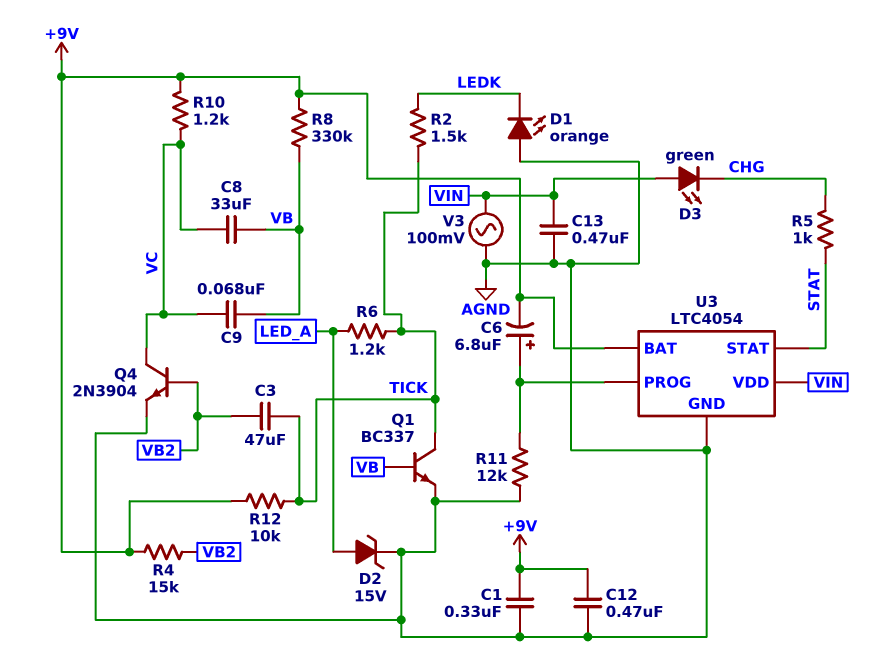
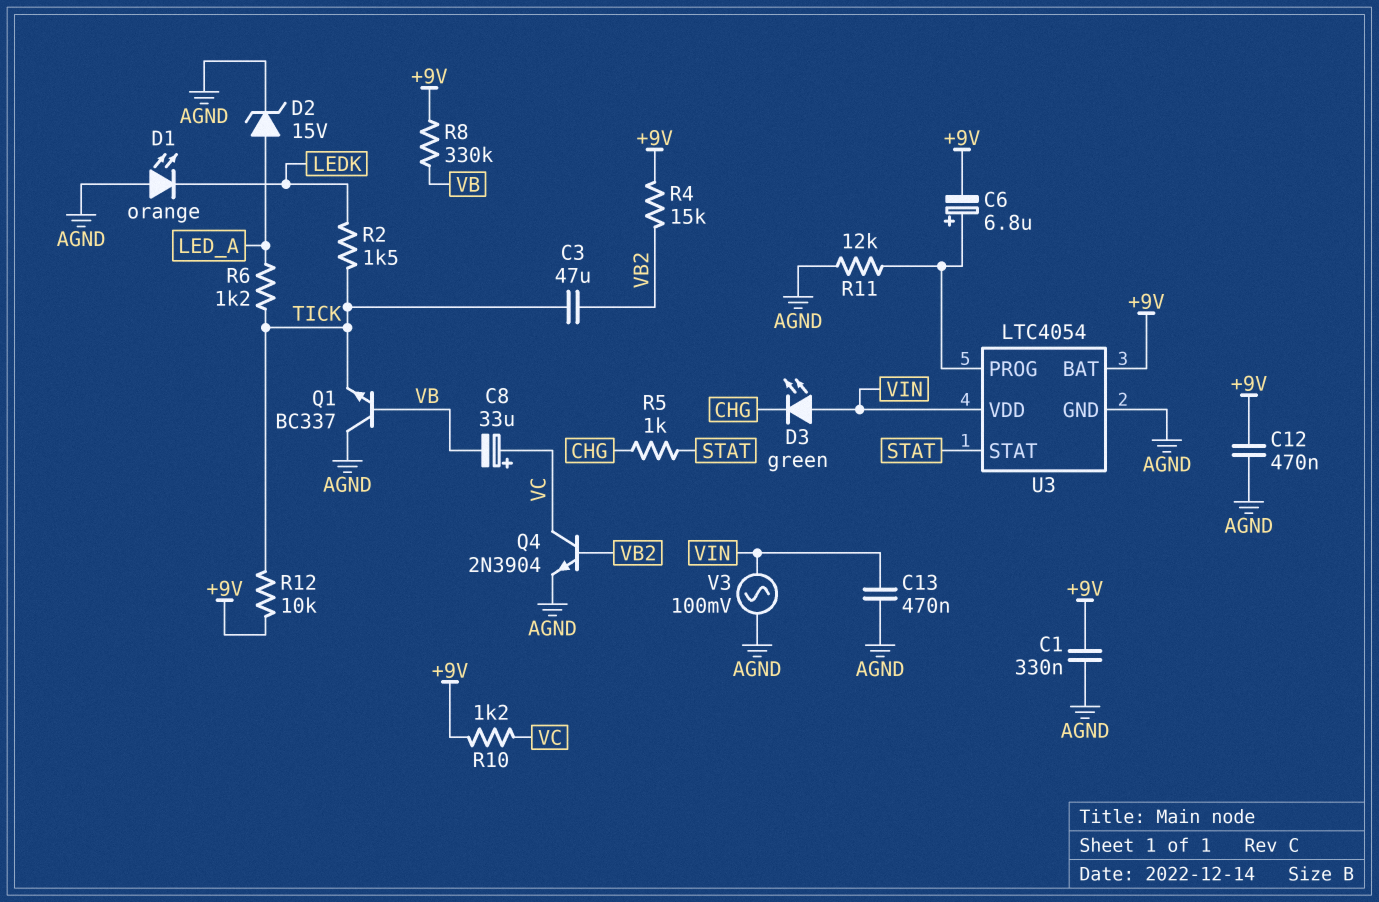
C8: 33uF (VB, VC) -> 33uF (plus VC, minus VB)
C9: 68nF (VB, VC) -> none
Q1: NPN BC337 (B VB, C TICK, E AGND) -> NPN BC337 (B VB, C AGND, E TICK)

